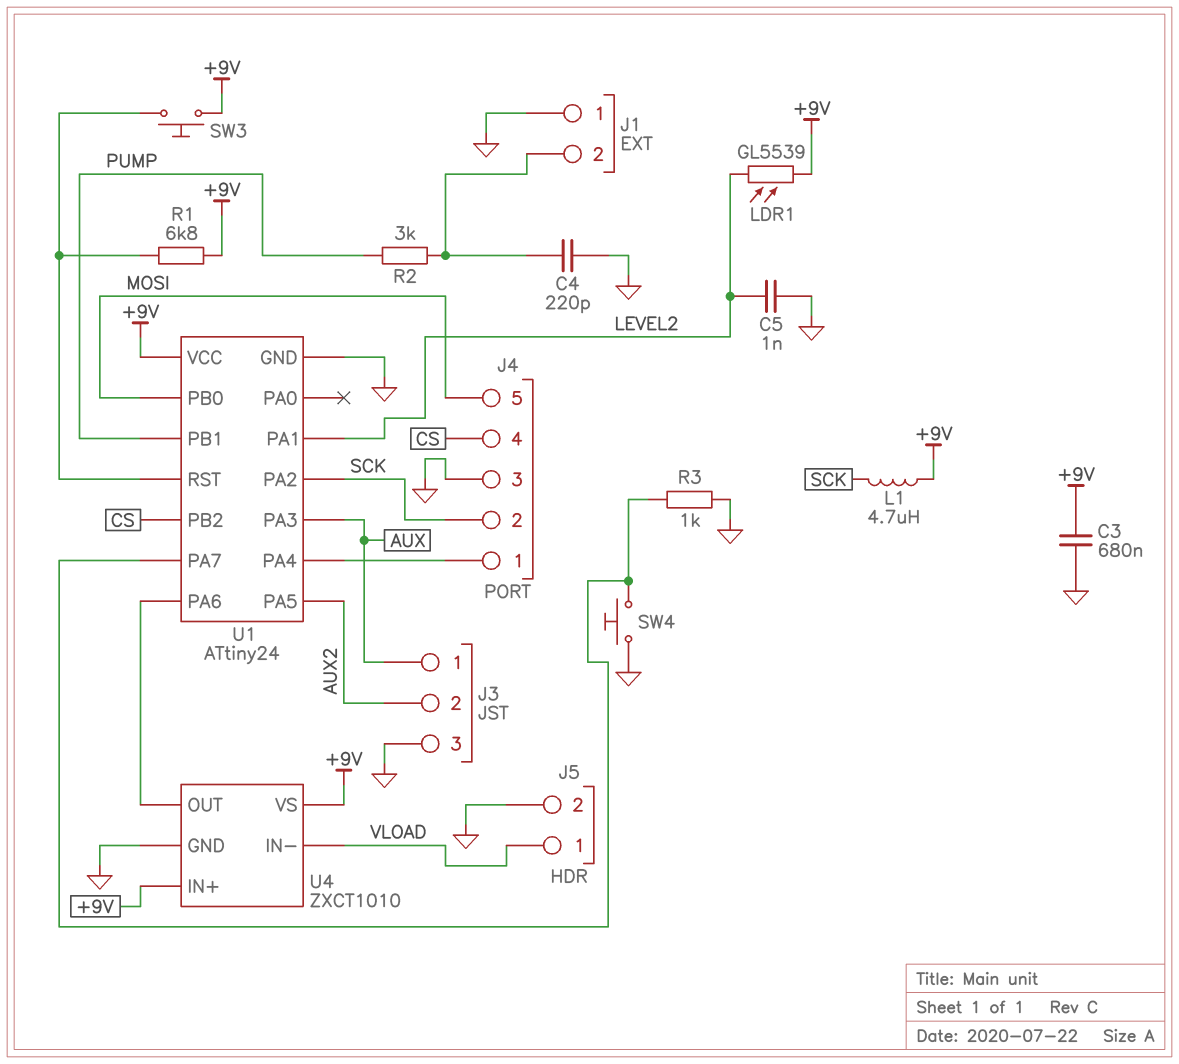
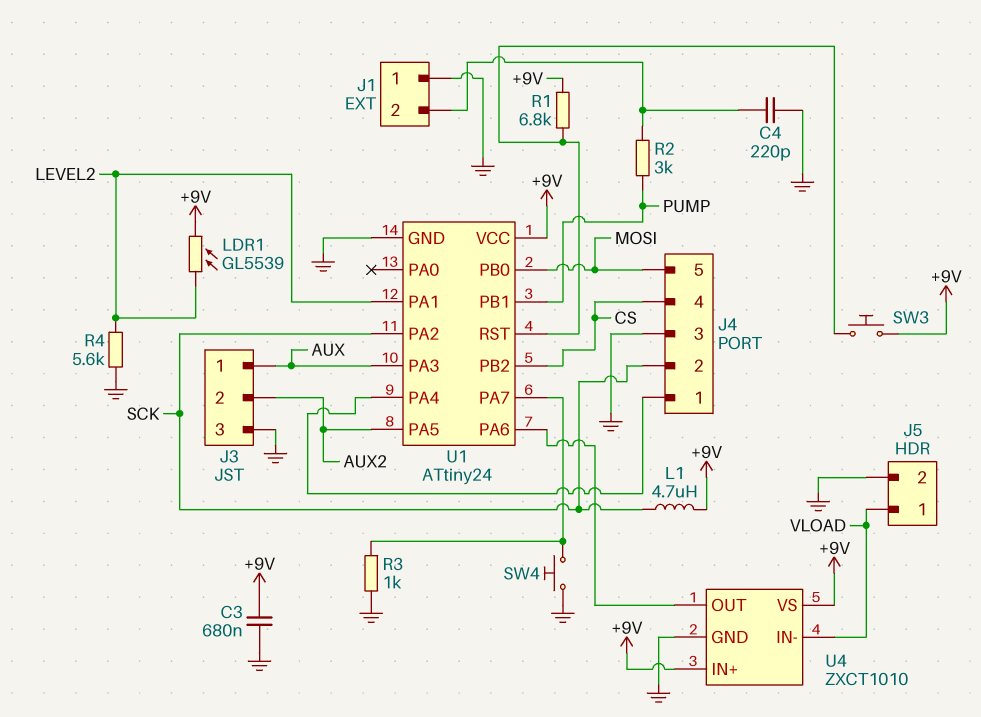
C5: 1nF (GND, LEVEL2) -> none
R4: none -> 5.6k (GND, LEVEL2)

